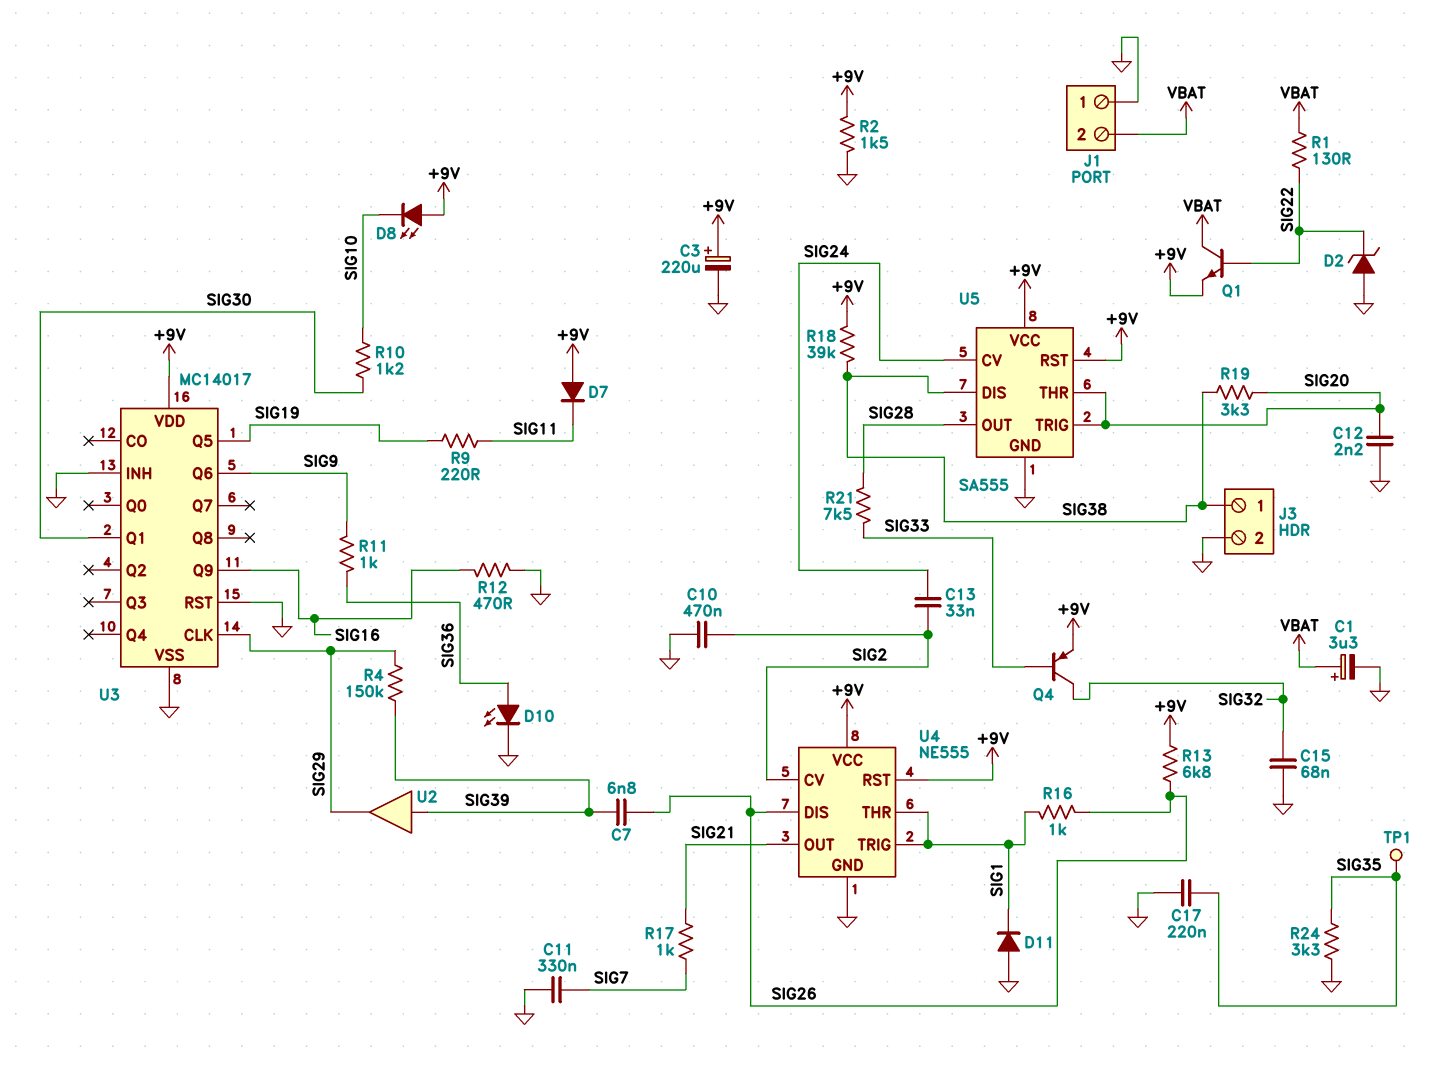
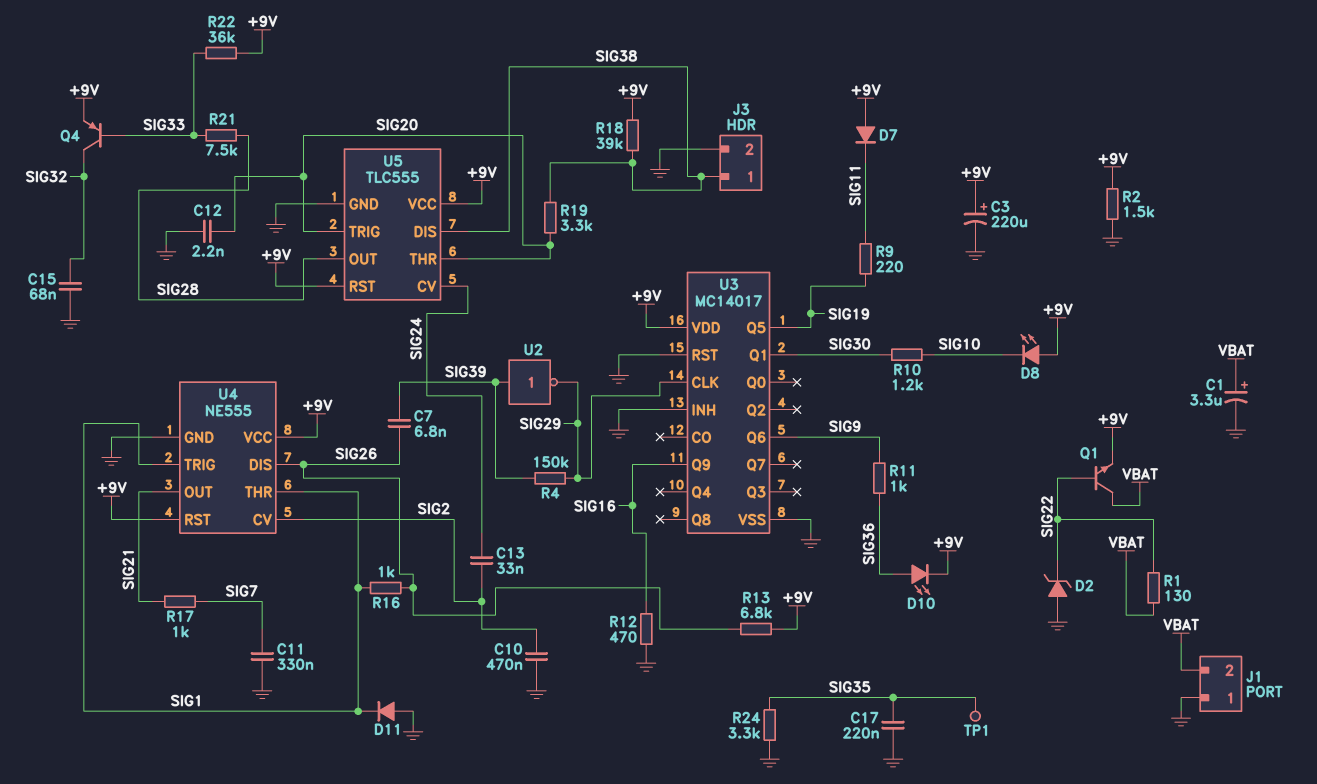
D10: LED (A SIG36, K GND) -> LED (A SIG36, K +9V)
R22: none -> 36k (+9V, SIG33)
U2: buffer (in SIG39, out SIG29) -> NOT (in SIG39, out SIG29)
U5: SA555 -> TLC555

